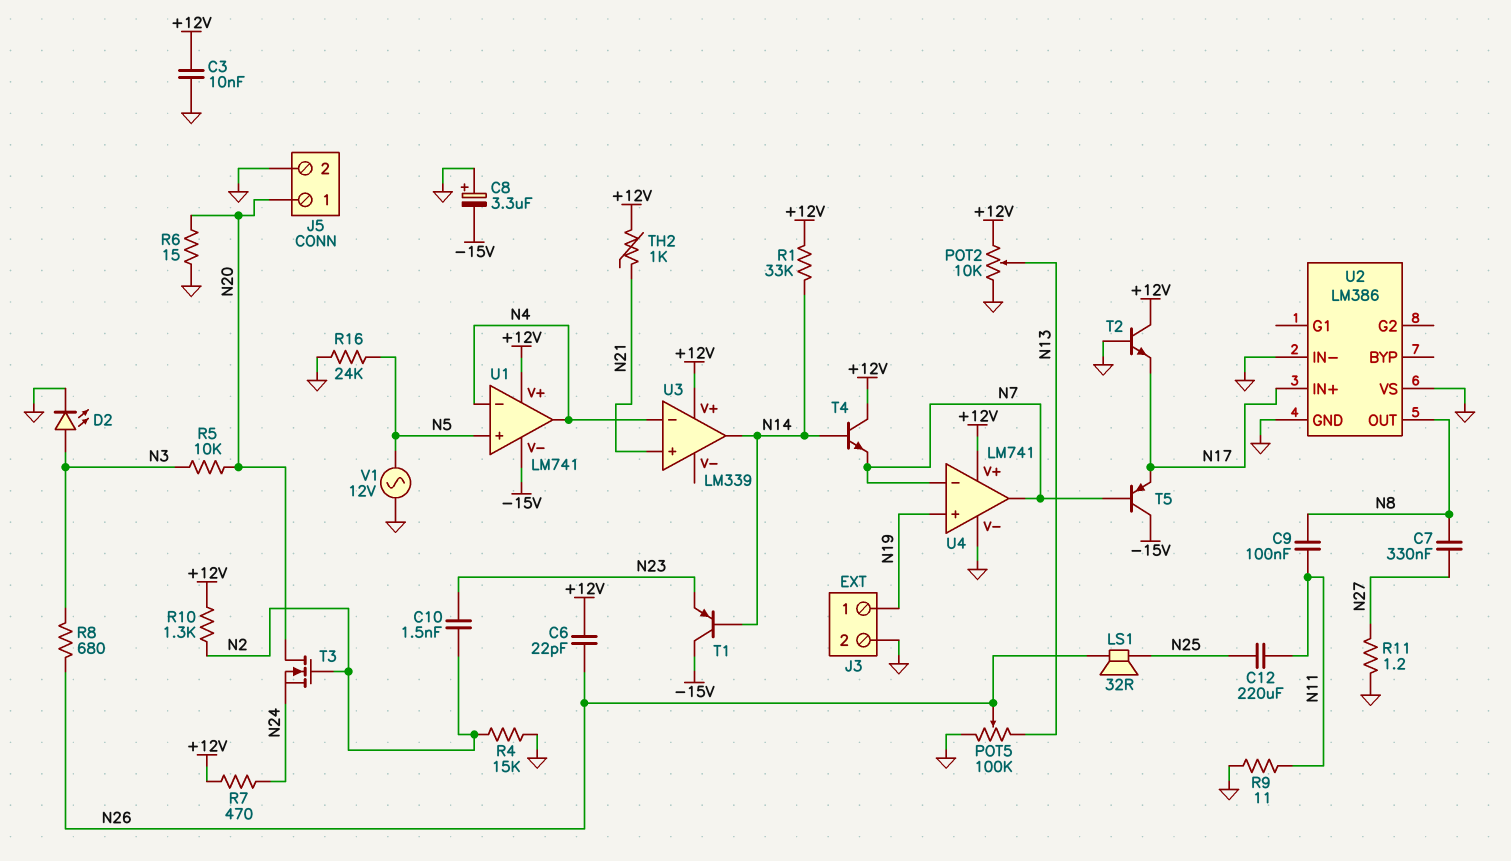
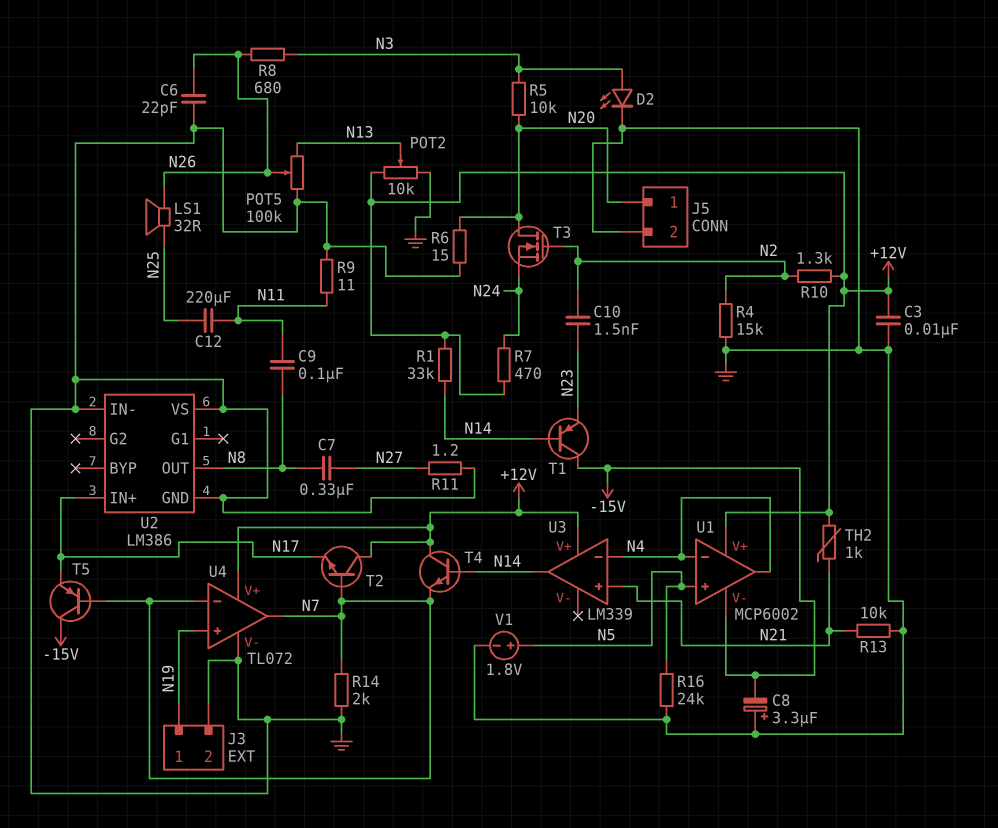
C6: 22pF (+12V, N26) -> 22pF (GND, N26)
R13: none -> 10k (GND, N21)
R14: none -> 2k (GND, N7)
T2: NPN (B GND, C +12V, E N17) -> NPN (B N7, C +12V, E N17)
U1: LM741 -> MCP6002
U4: LM741 -> TL072
V1: AC 12V (GND, N5) -> 1.8V (plus N5, minus GND)

